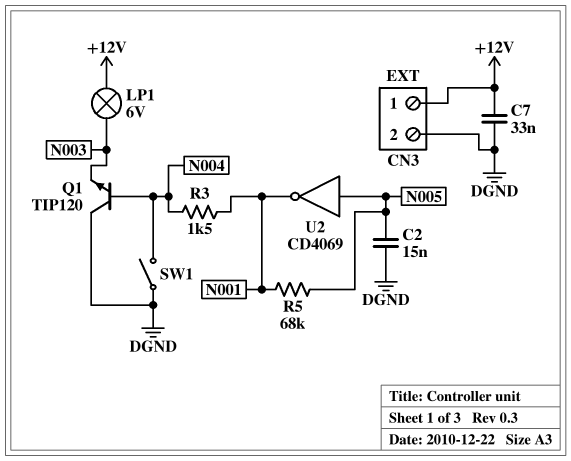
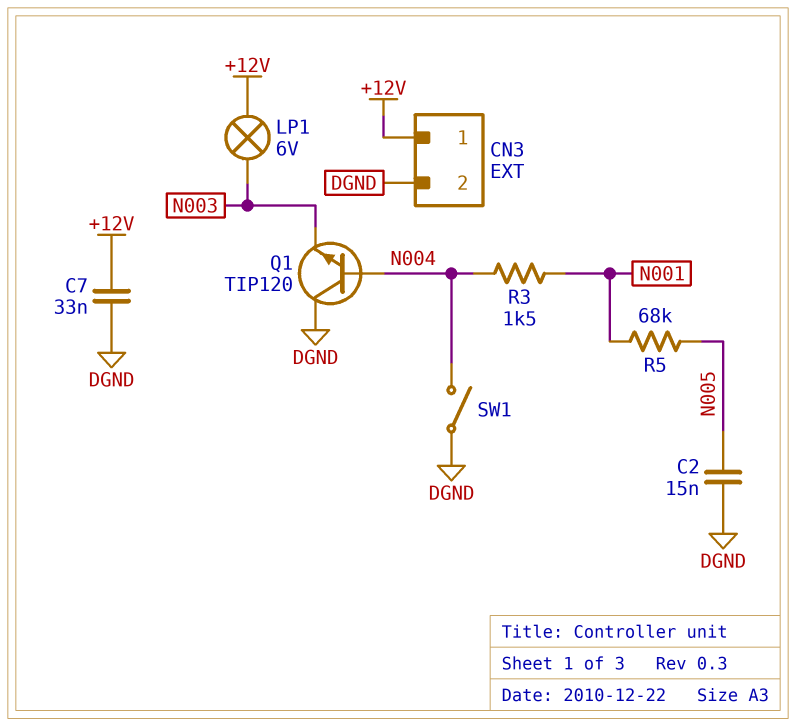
U2: NOT CD4069 (in N005, out N001) -> none

